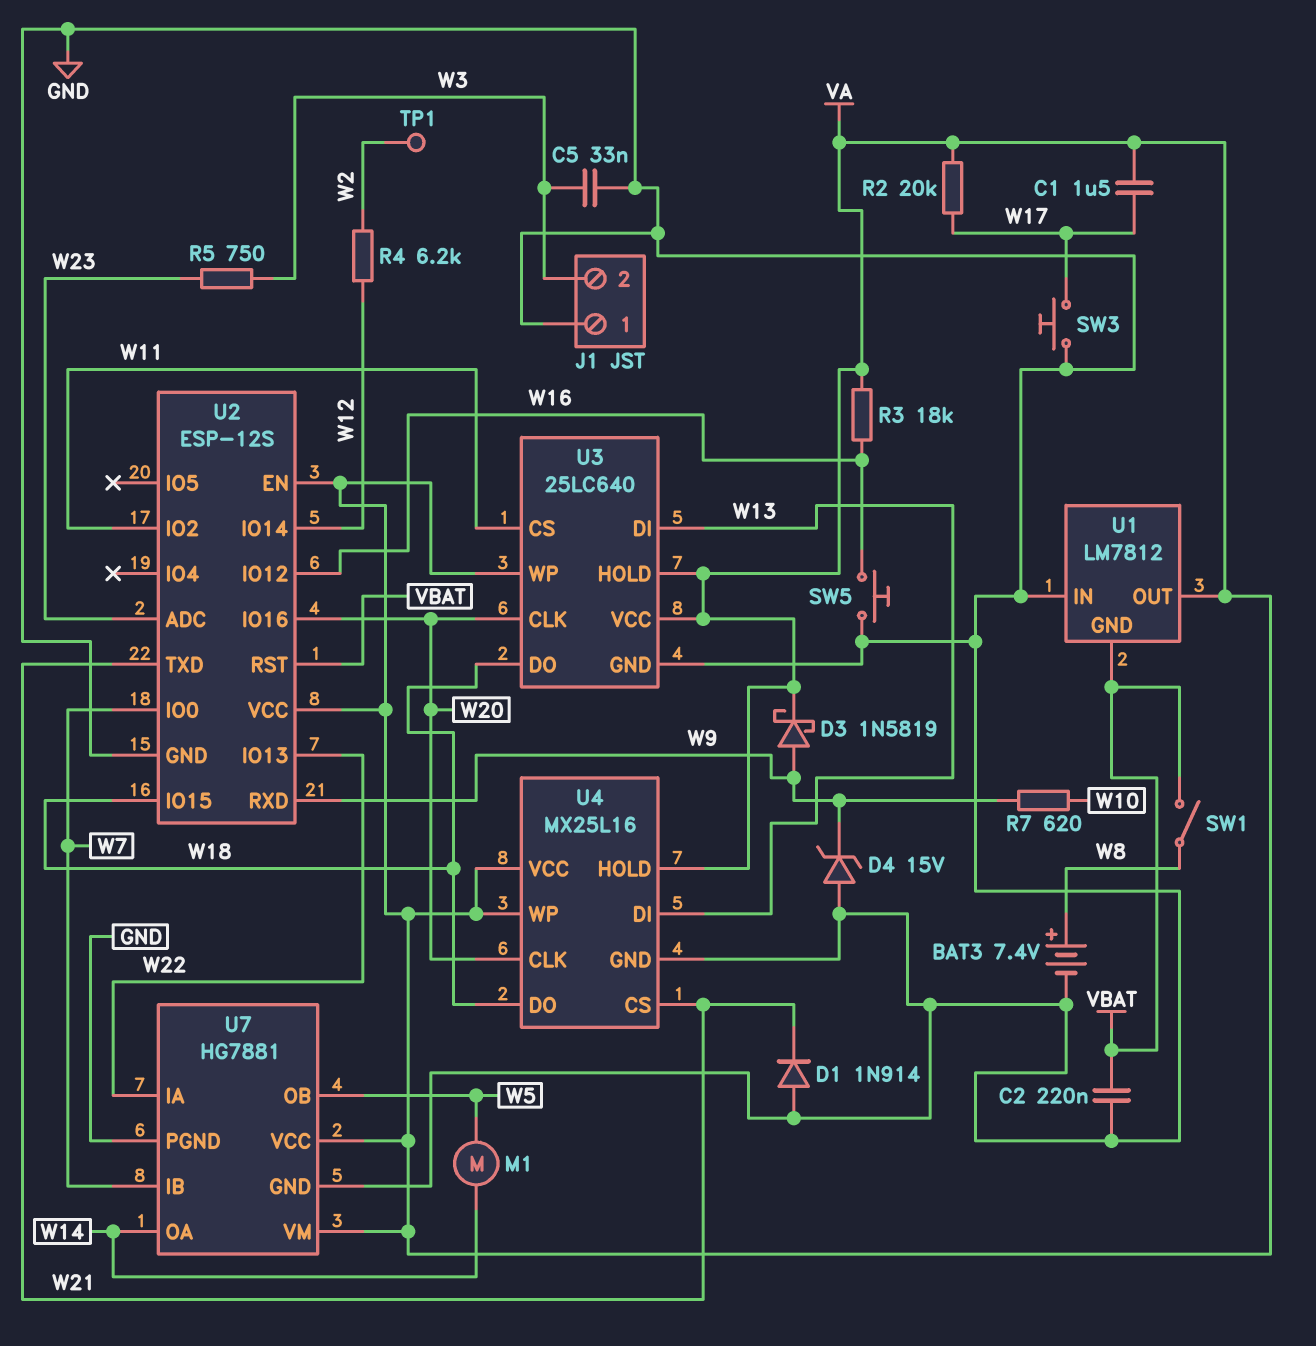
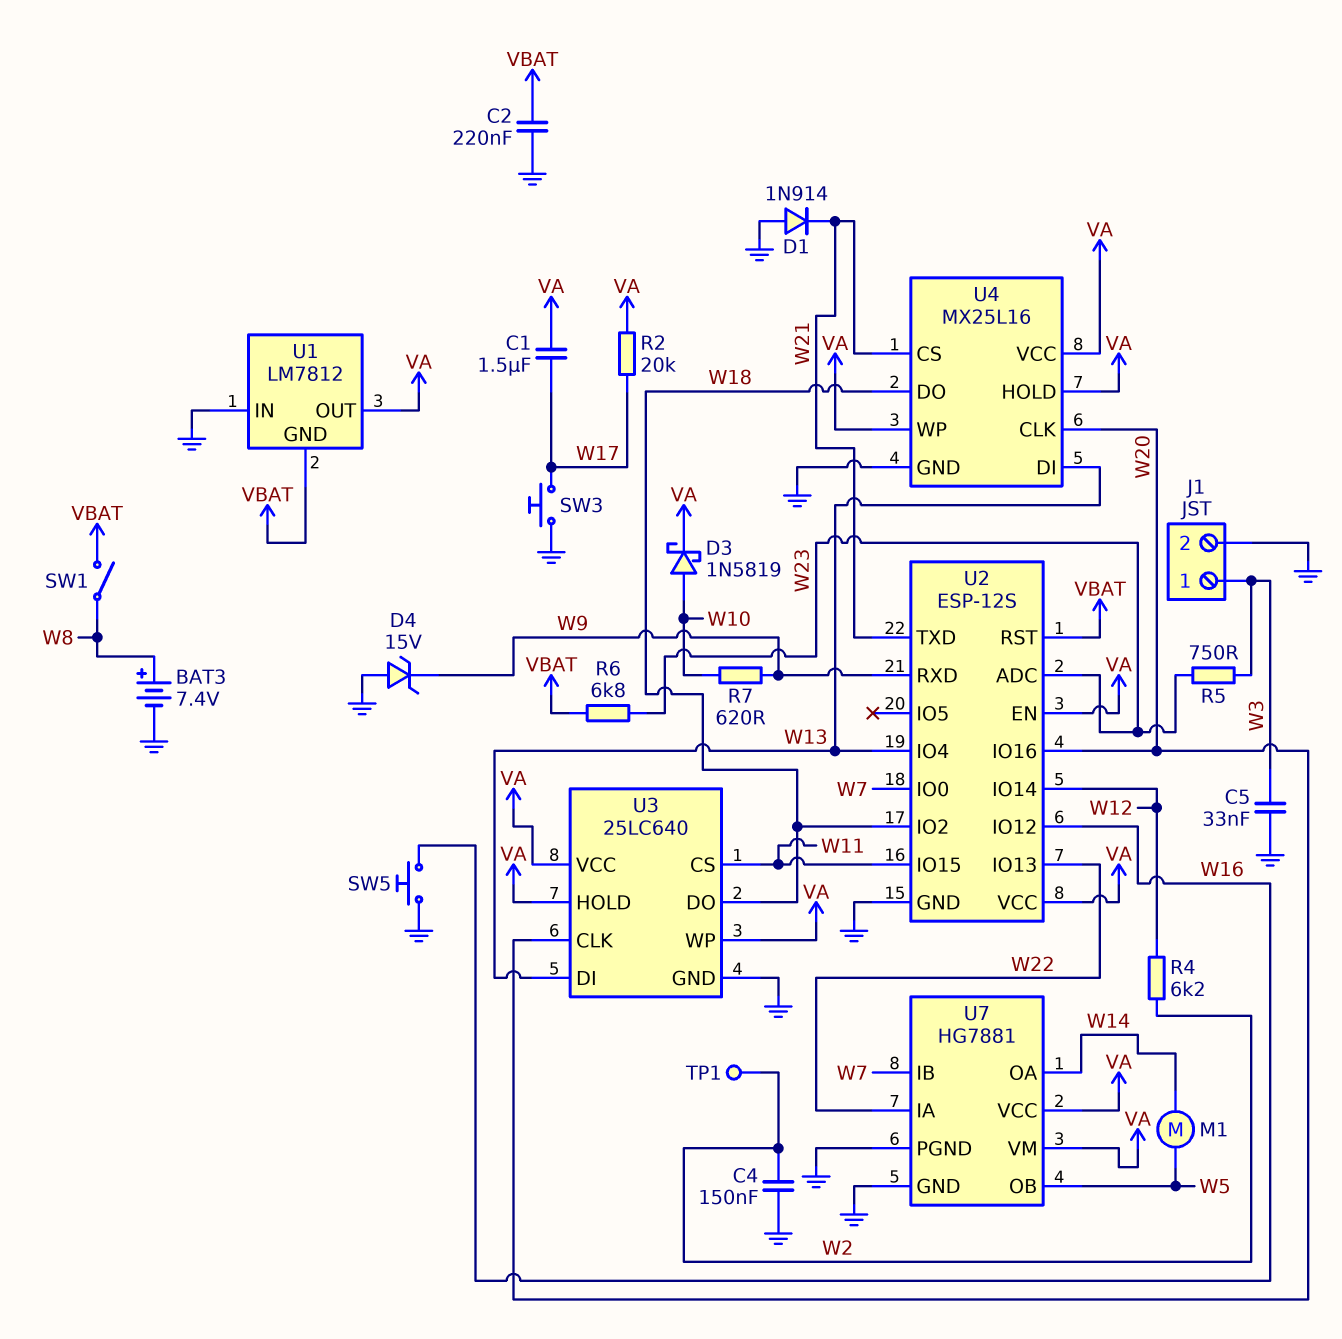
C4: none -> 150nF (GND, W2)
D3: schottky 1N5819 (A W9, K VA) -> schottky 1N5819 (A W10, K VA)
J1 pin 1: GND -> W3
J1 pin 2: W3 -> GND
R3: 18k (VA, W16) -> none
R6: none -> 6.8k (VBAT, W23)
U2 pin IO2: W11 -> W18
U2 pin IO4: none -> W13
U2 pin IO15: W18 -> W11

